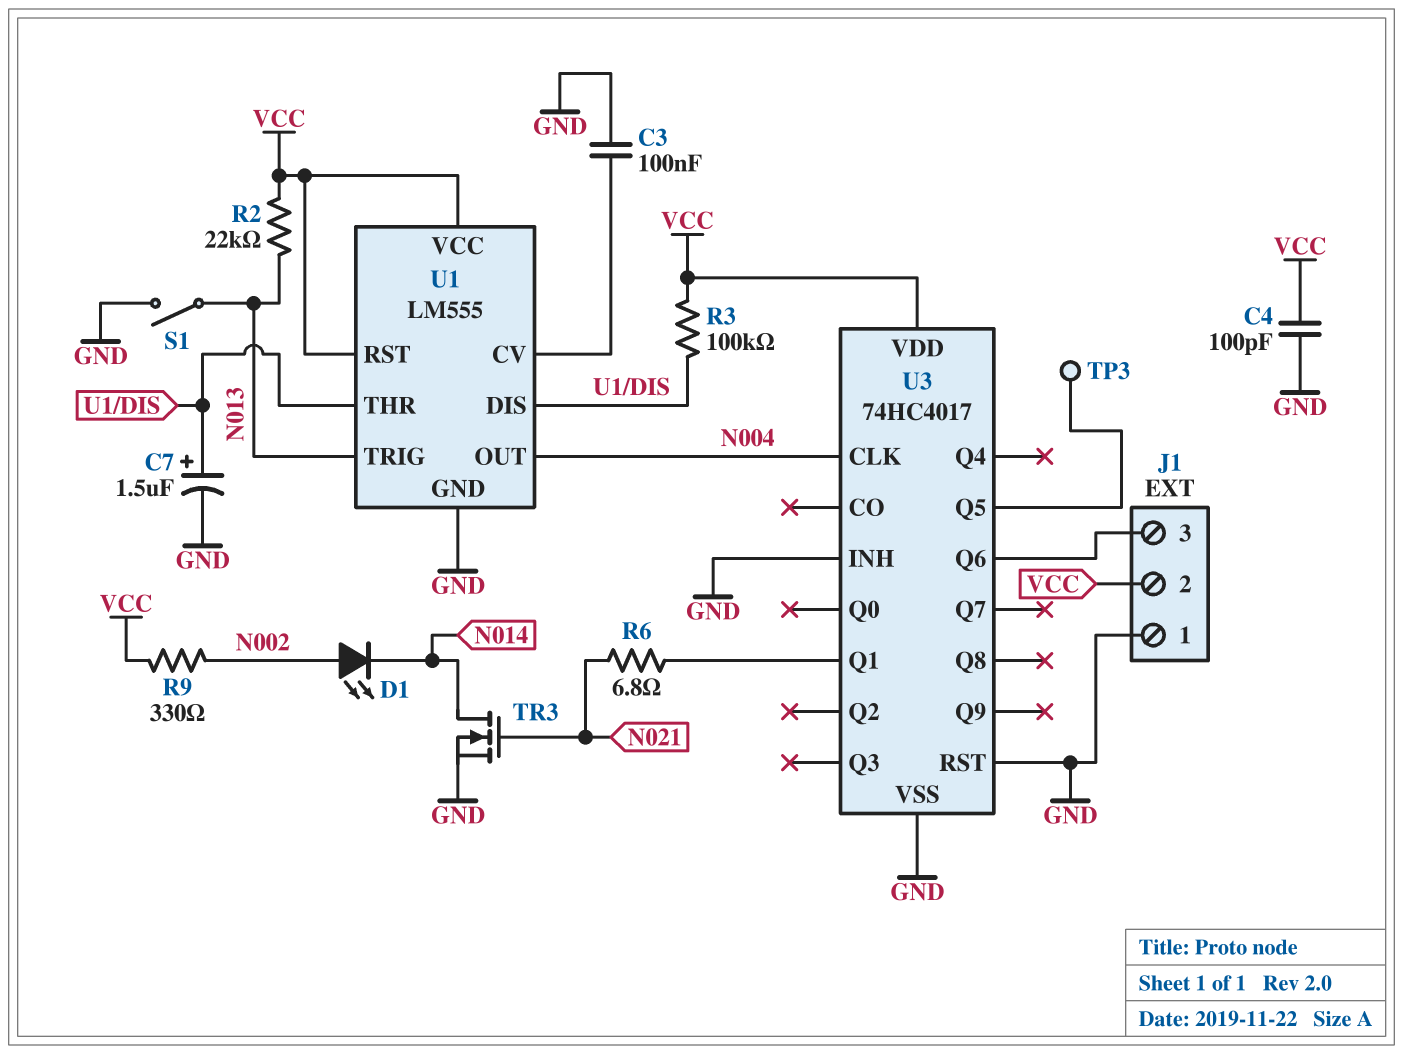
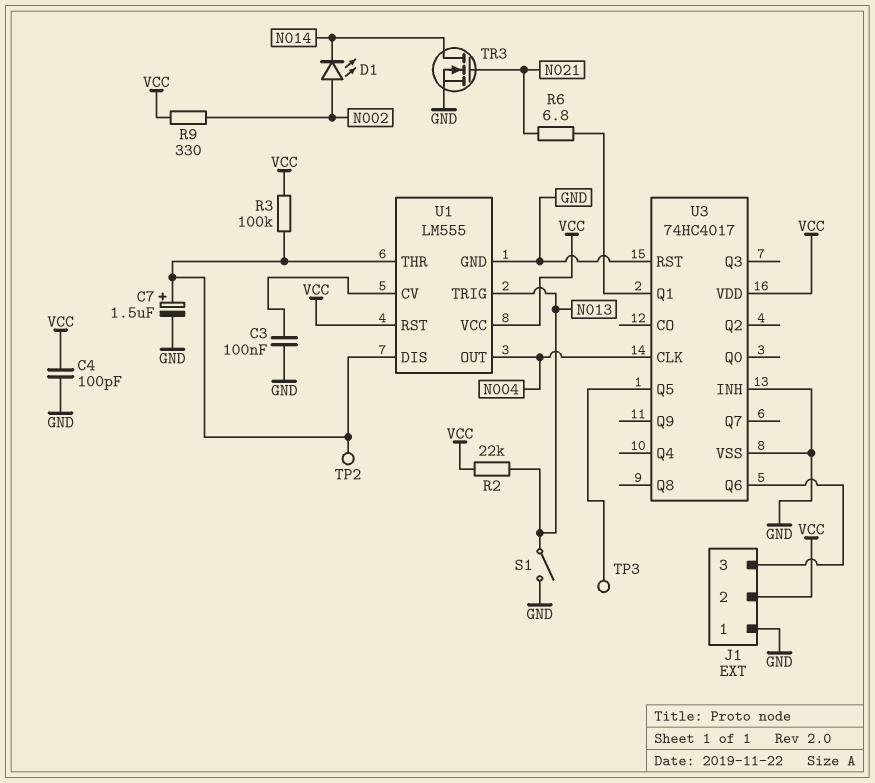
TP2: none -> test point (U1/DIS)

